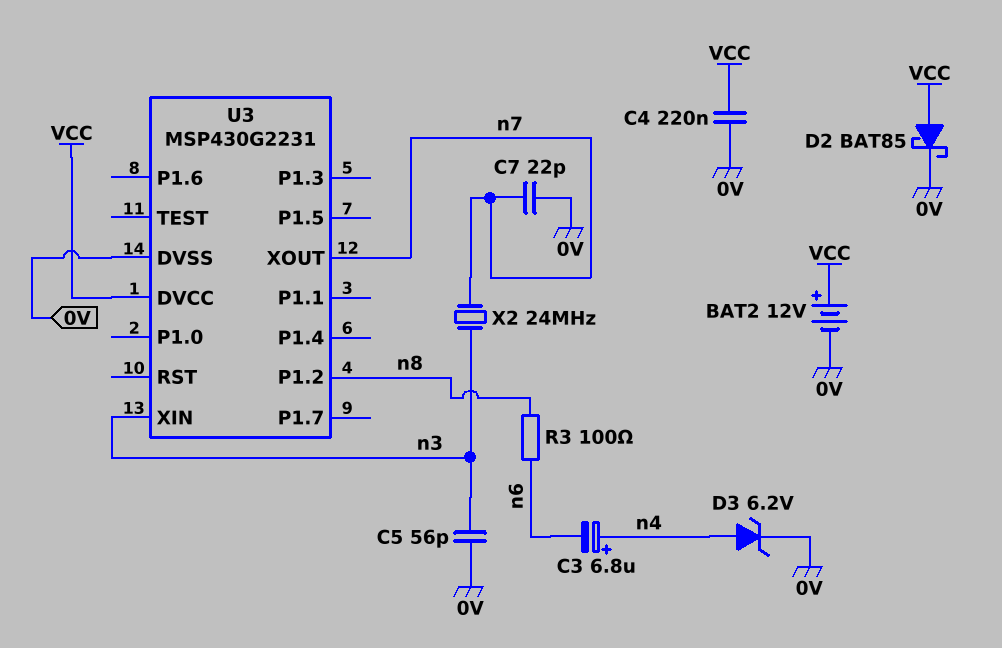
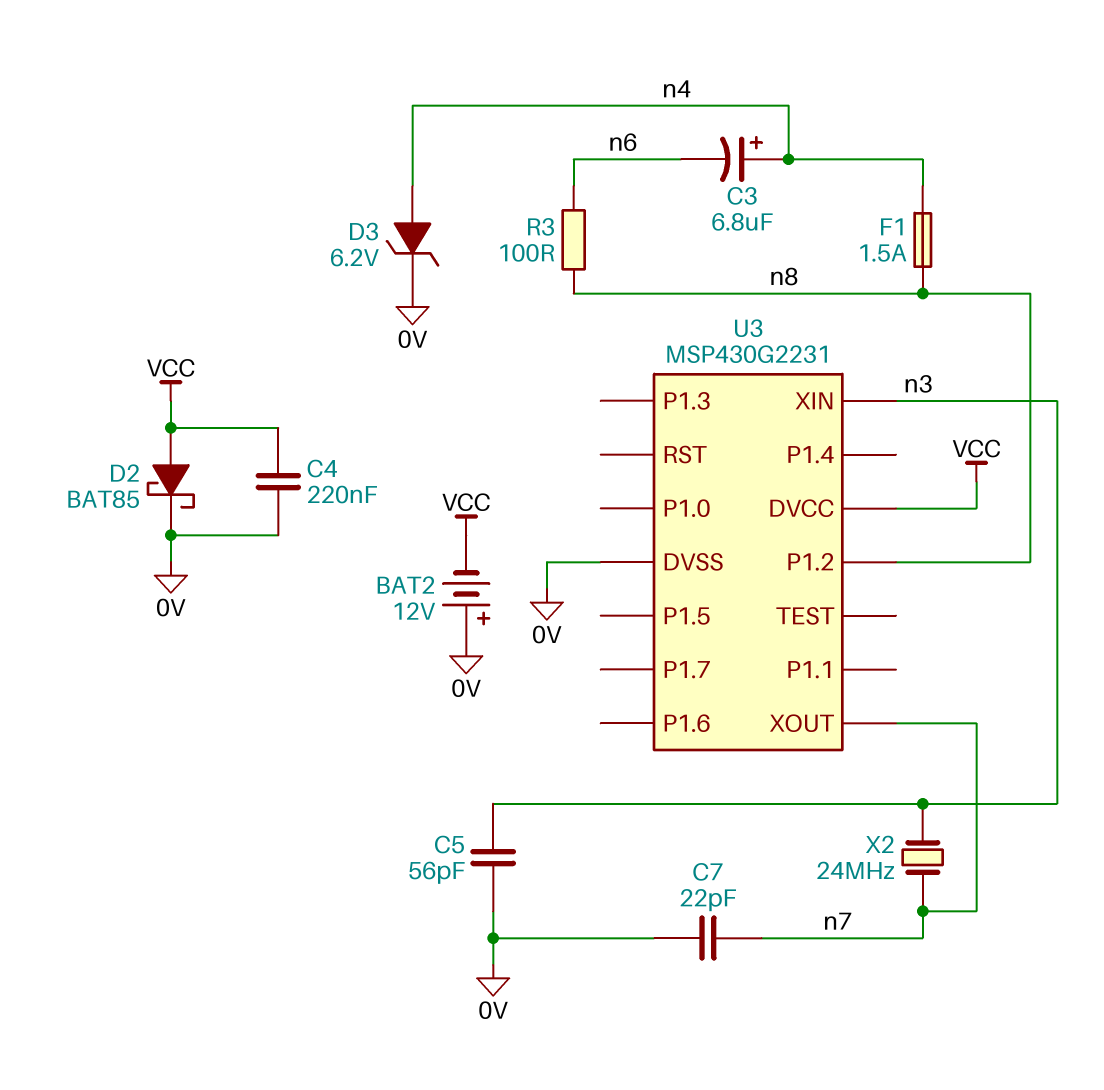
BAT2: 12V (plus VCC, minus 0V) -> 12V (plus 0V, minus VCC)
F1: none -> 1.5A (n4, n8)

